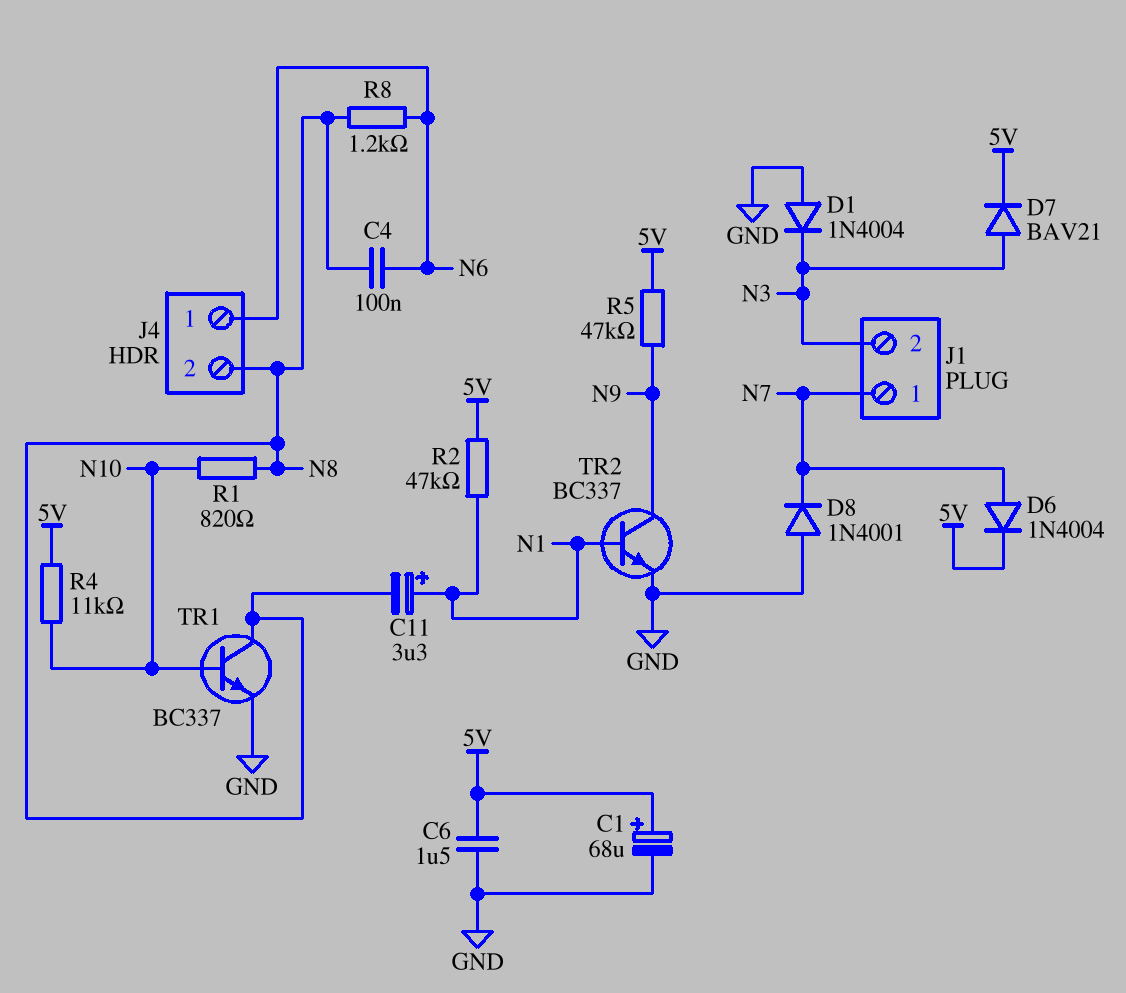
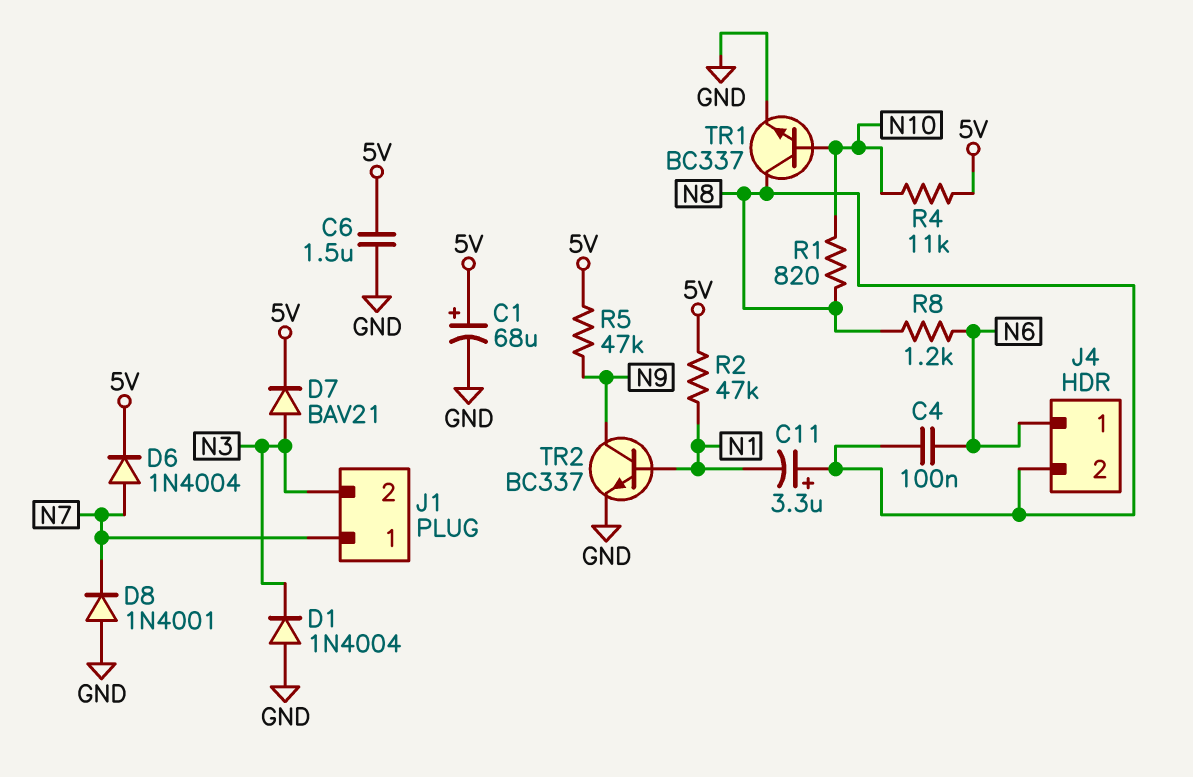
C11: 3.3uF (plus N1, minus N8) -> 3.3uF (plus N8, minus N1)

